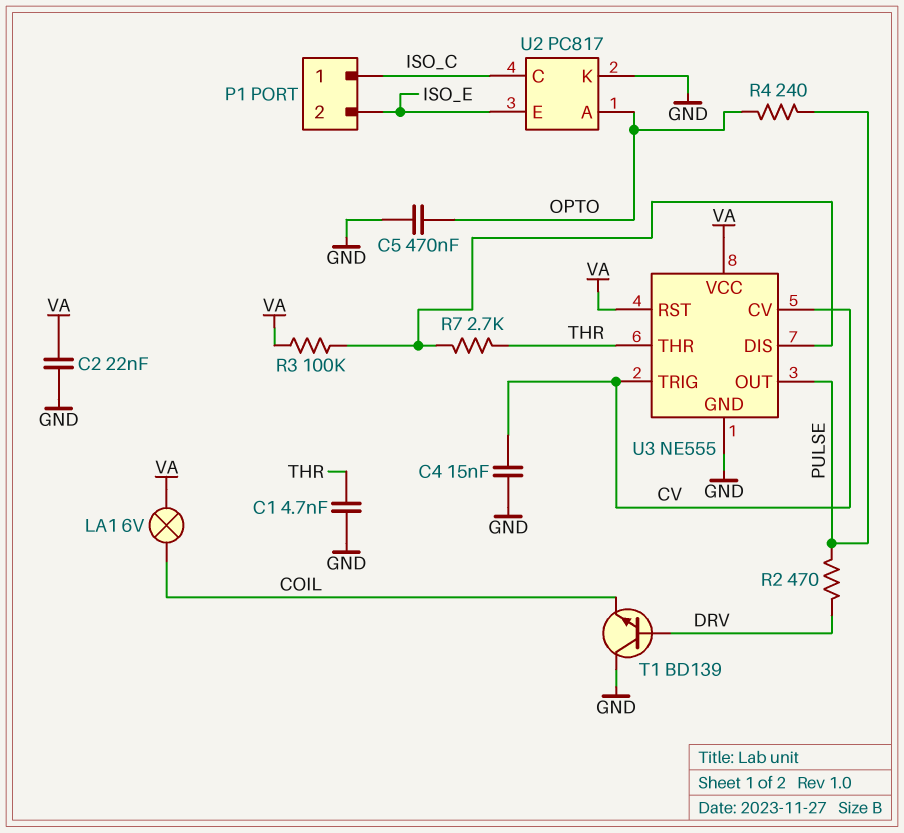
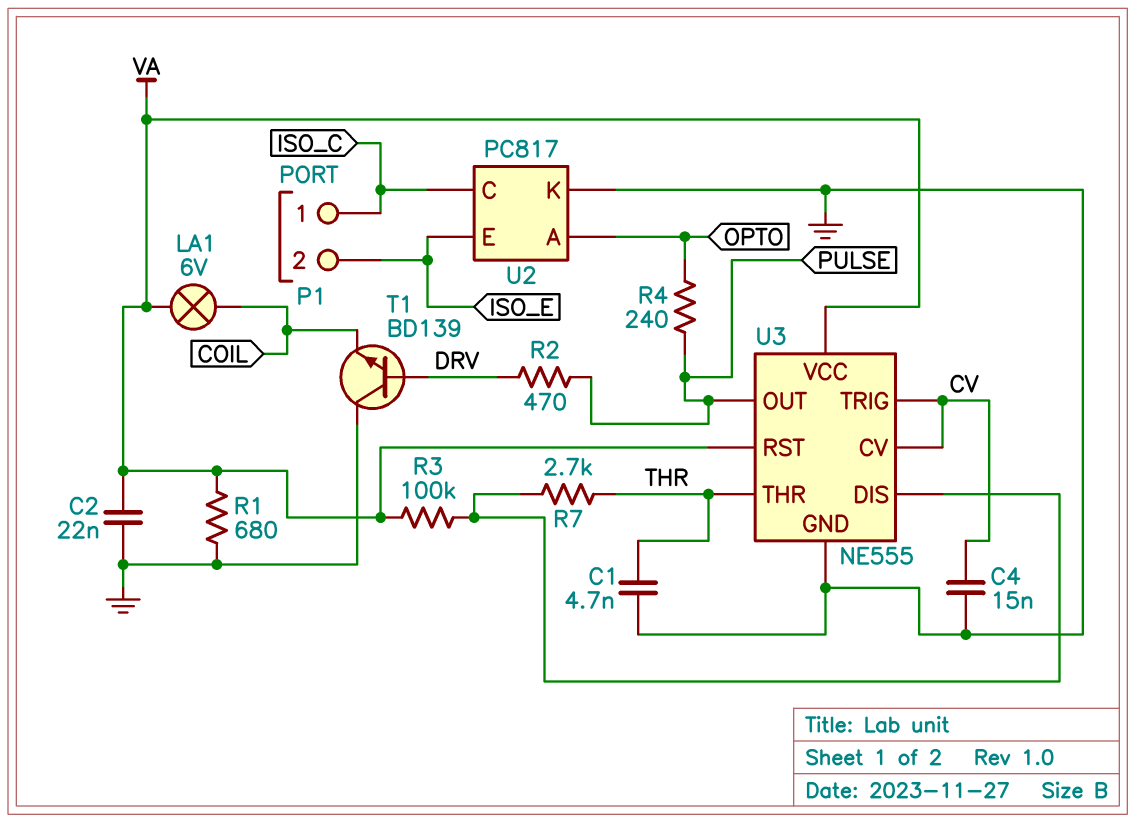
C5: 470nF (GND, OPTO) -> none
R1: none -> 680 (GND, VA)

